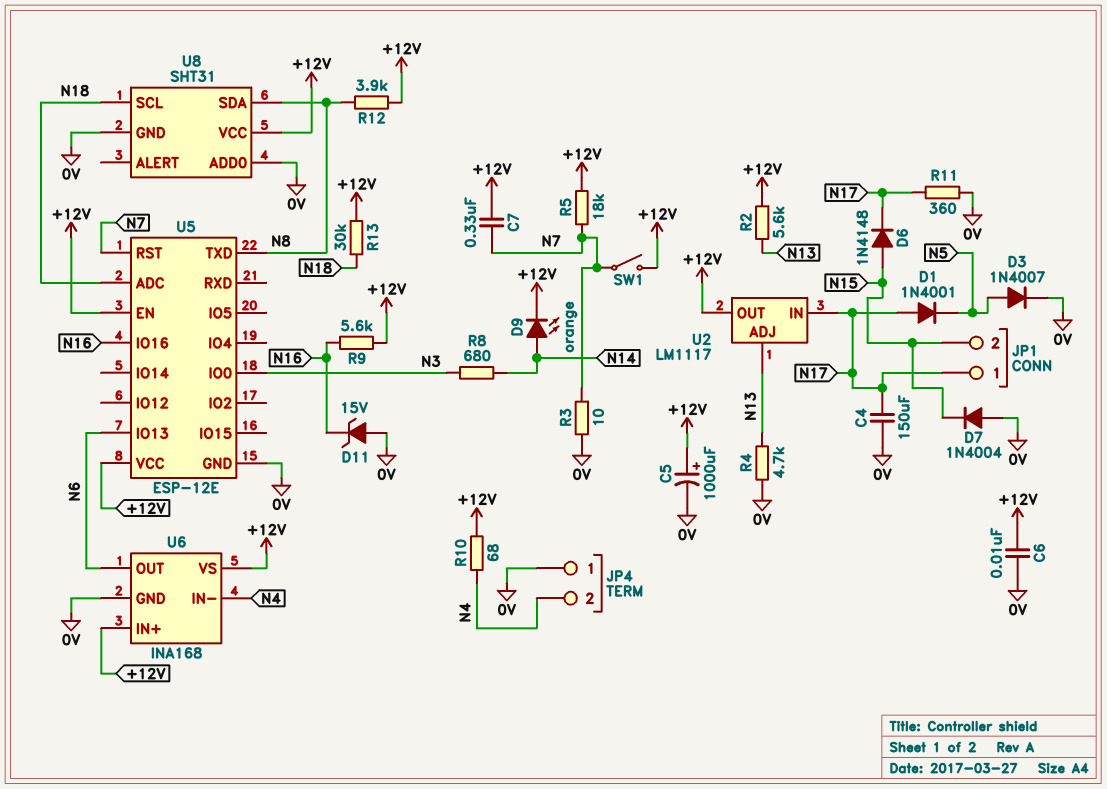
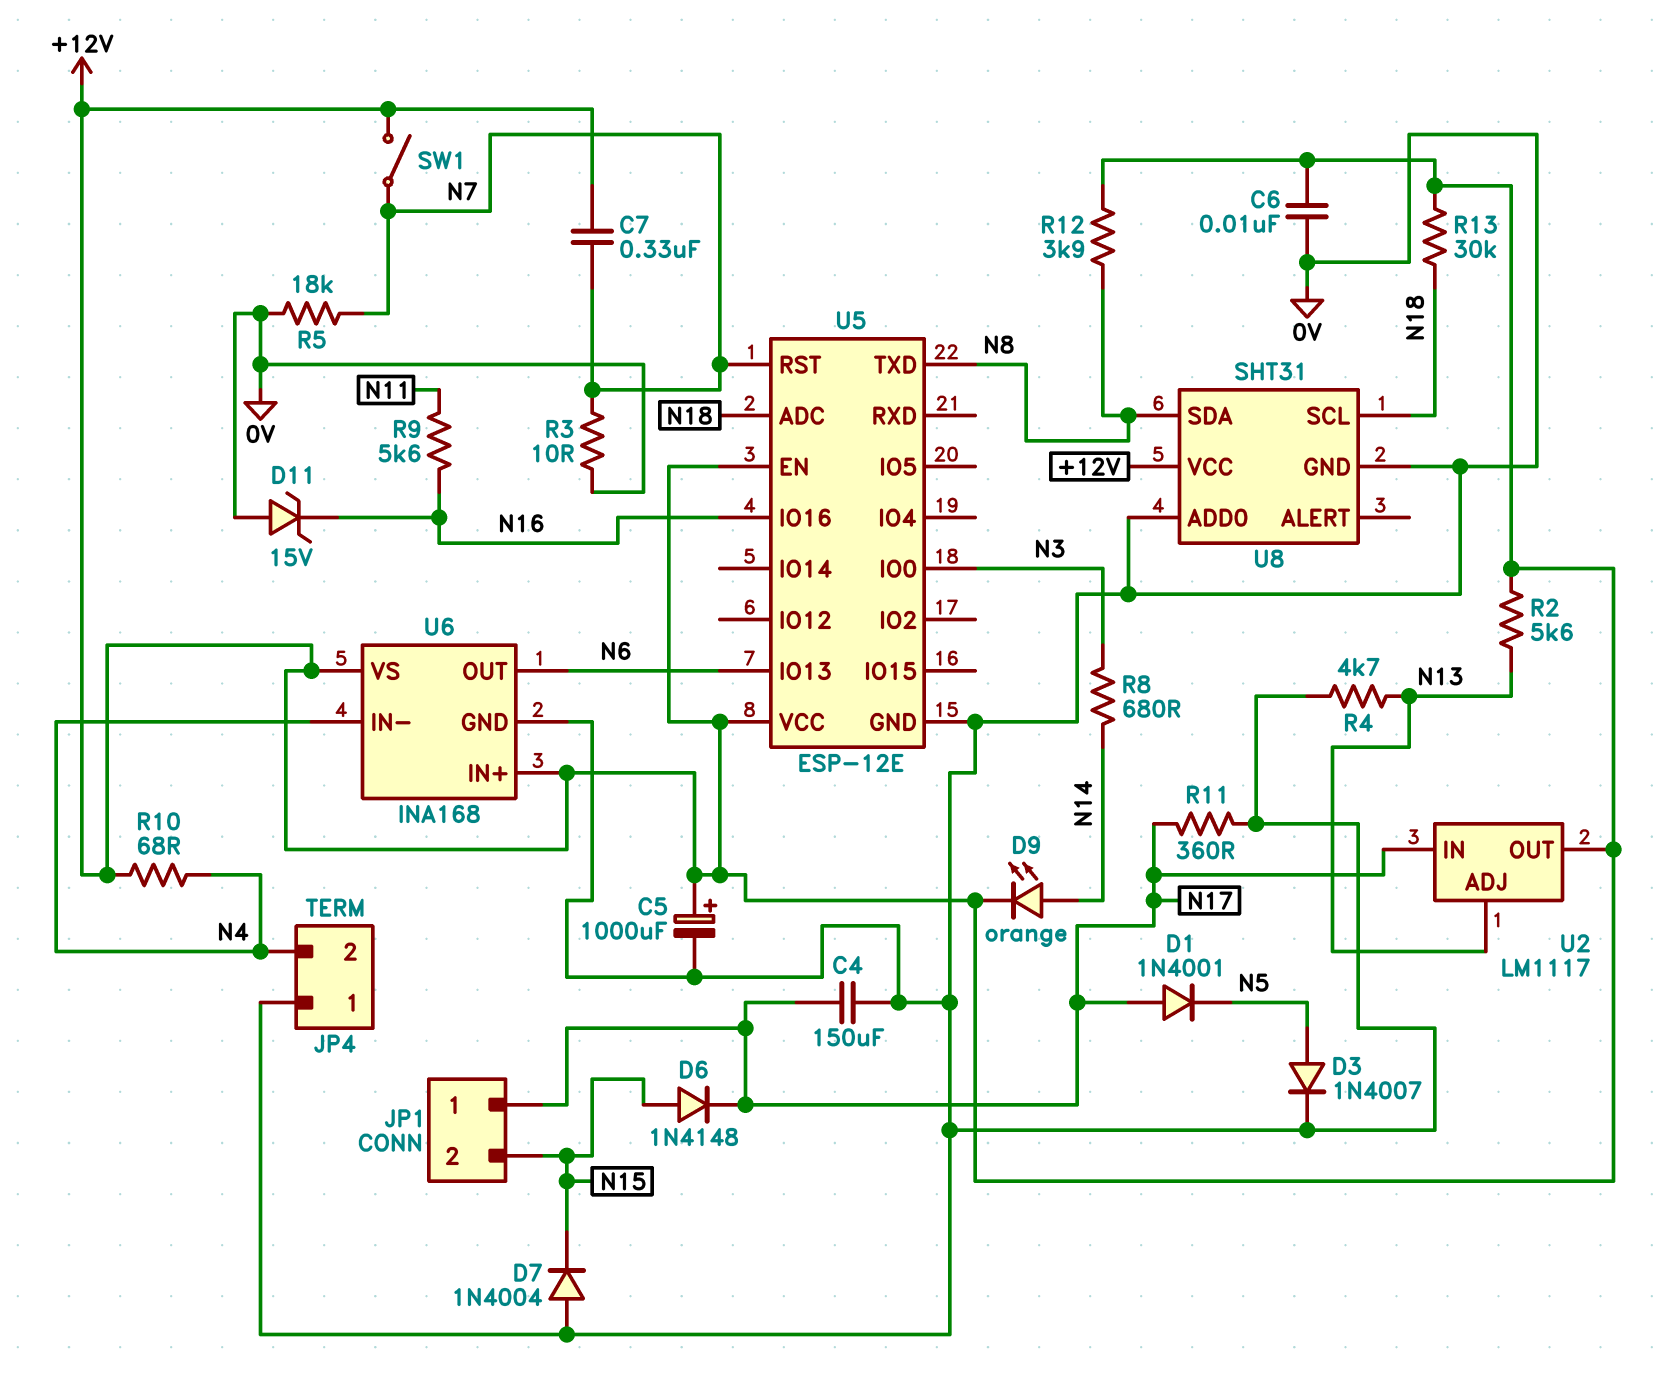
R5: 18k (+12V, N7) -> 18k (0V, N7)
R9: 5.6k (+12V, N16) -> 5.6k (N11, N16)

